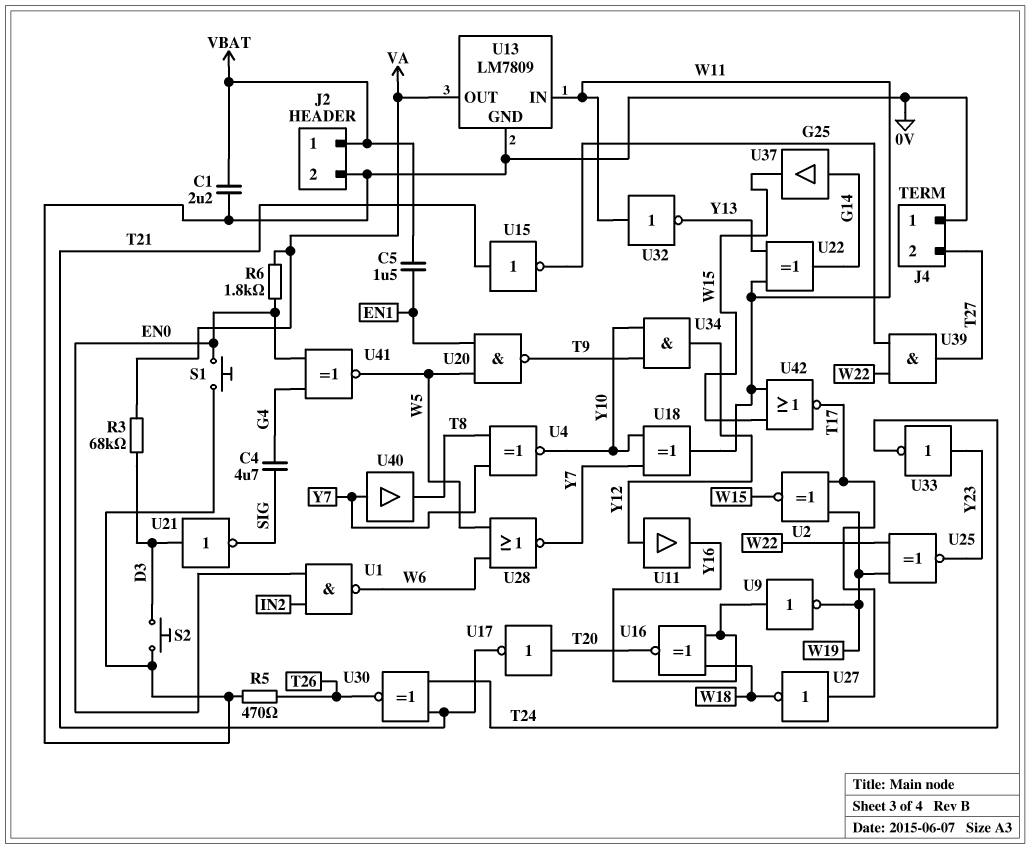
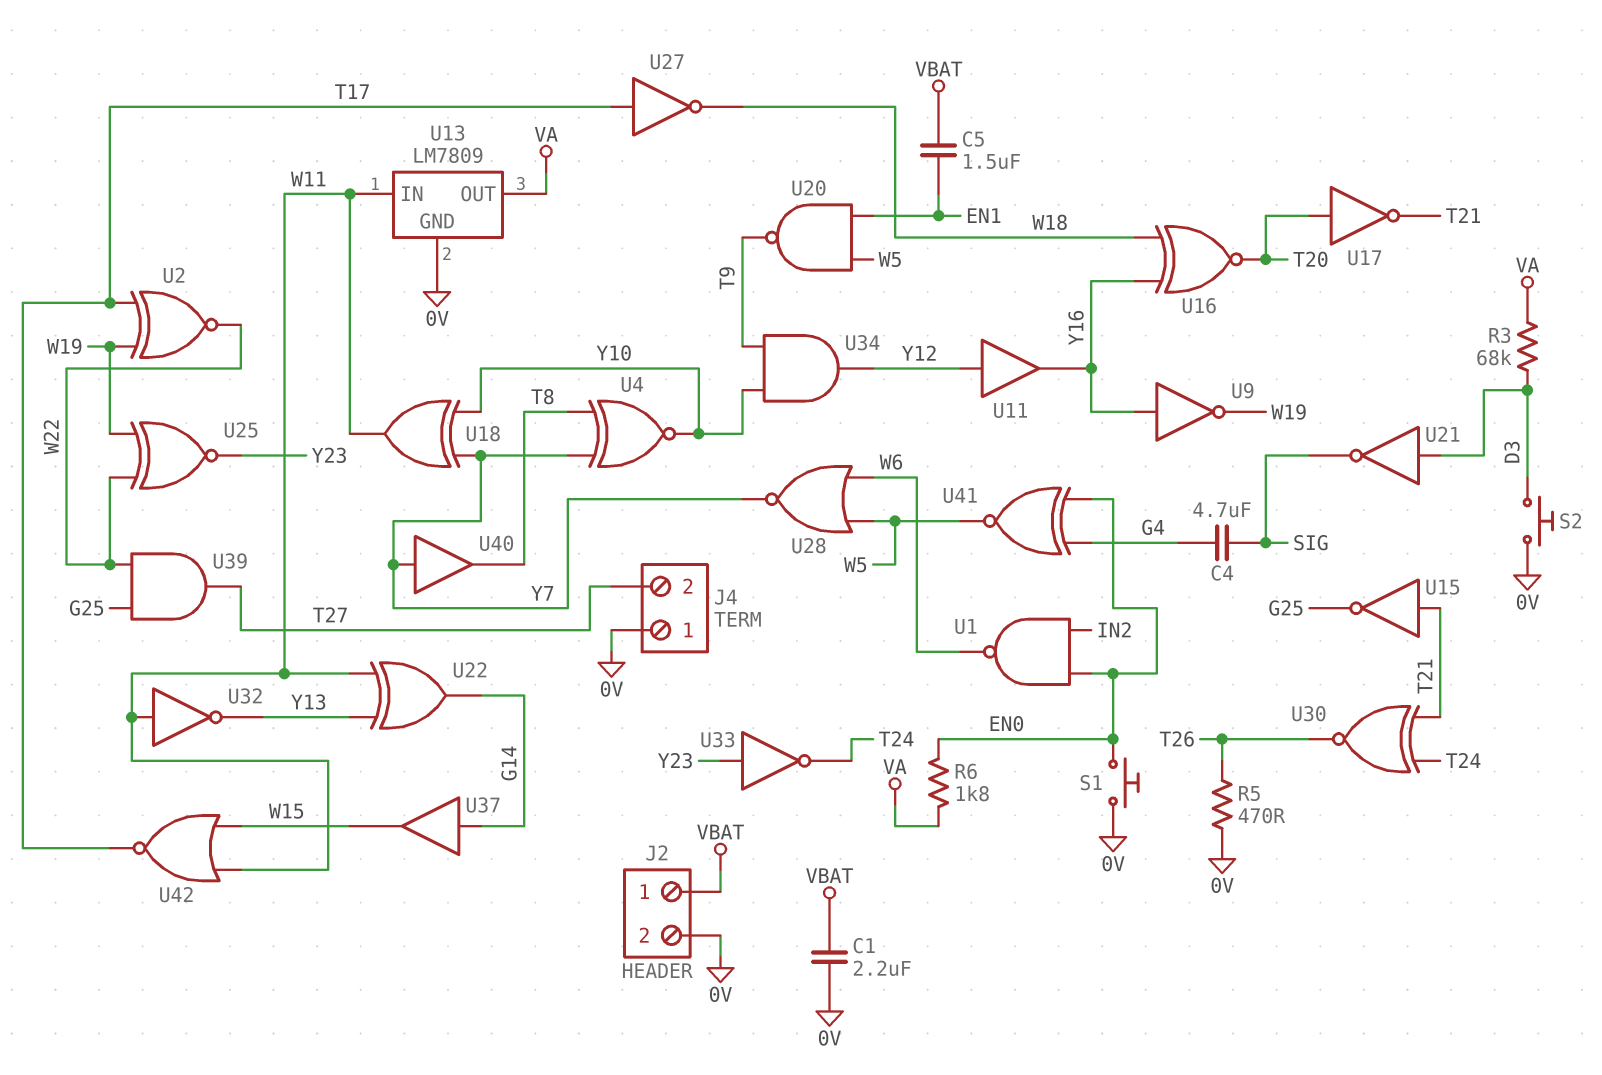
U2: XNOR (in T17, in W19, out W15) -> XNOR (in T17, in W19, out W22)

